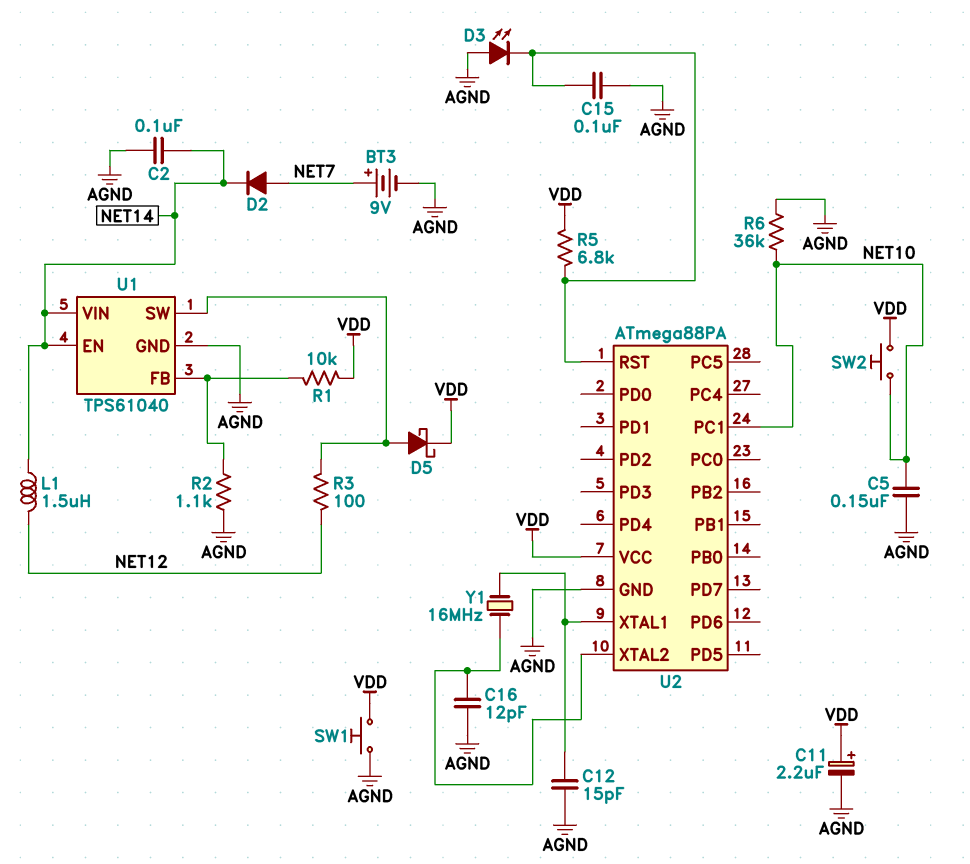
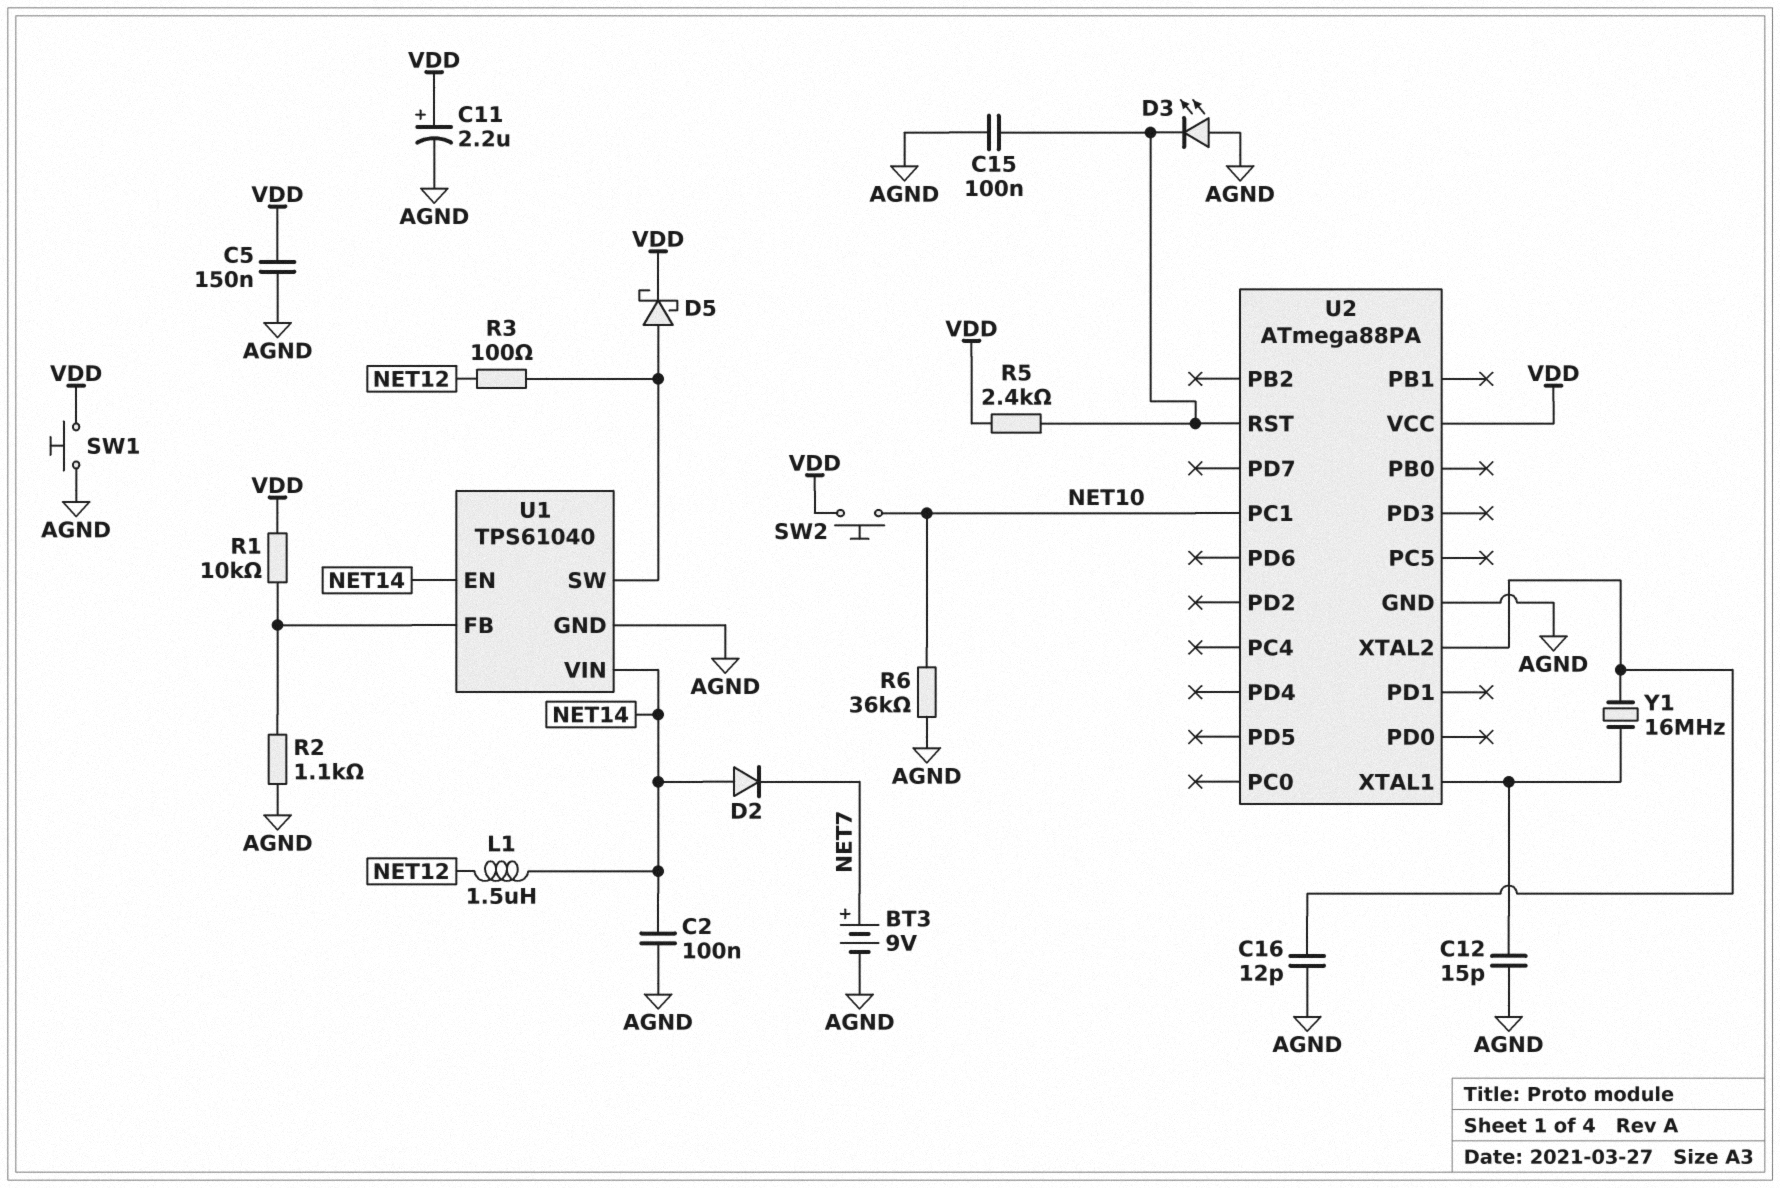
C5: 150nF (AGND, NET10) -> 150nF (AGND, VDD)
D2: diode (A NET7, K NET14) -> diode (A NET14, K NET7)
R5: 6.8k (U2/RST, VDD) -> 2.4k (U2/RST, VDD)

